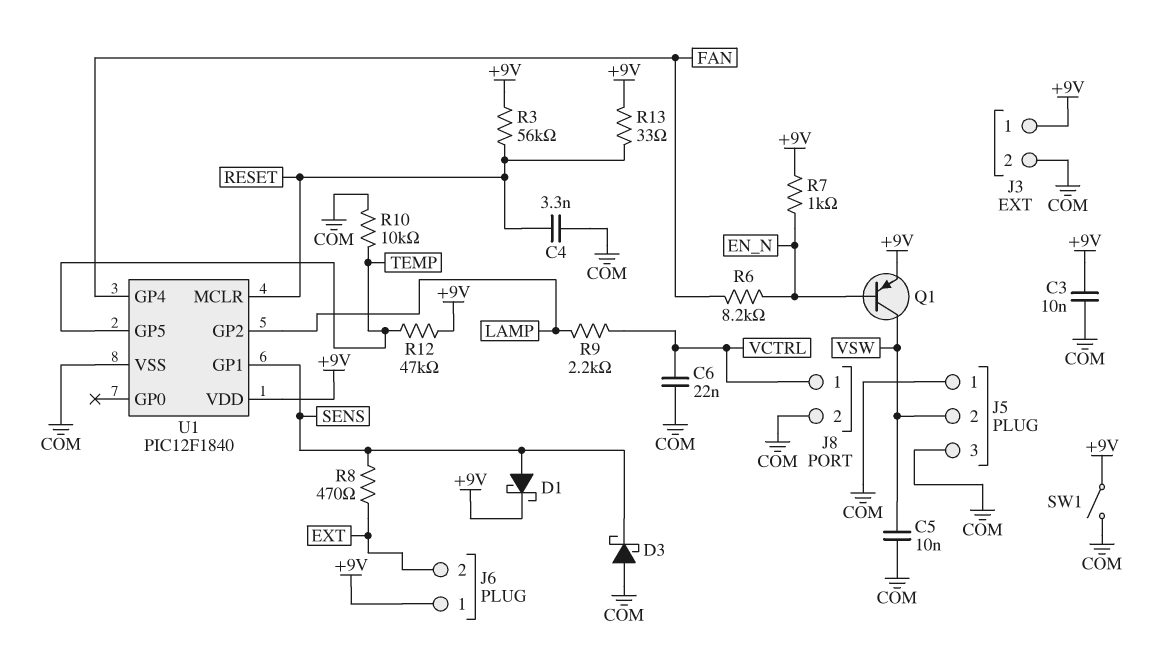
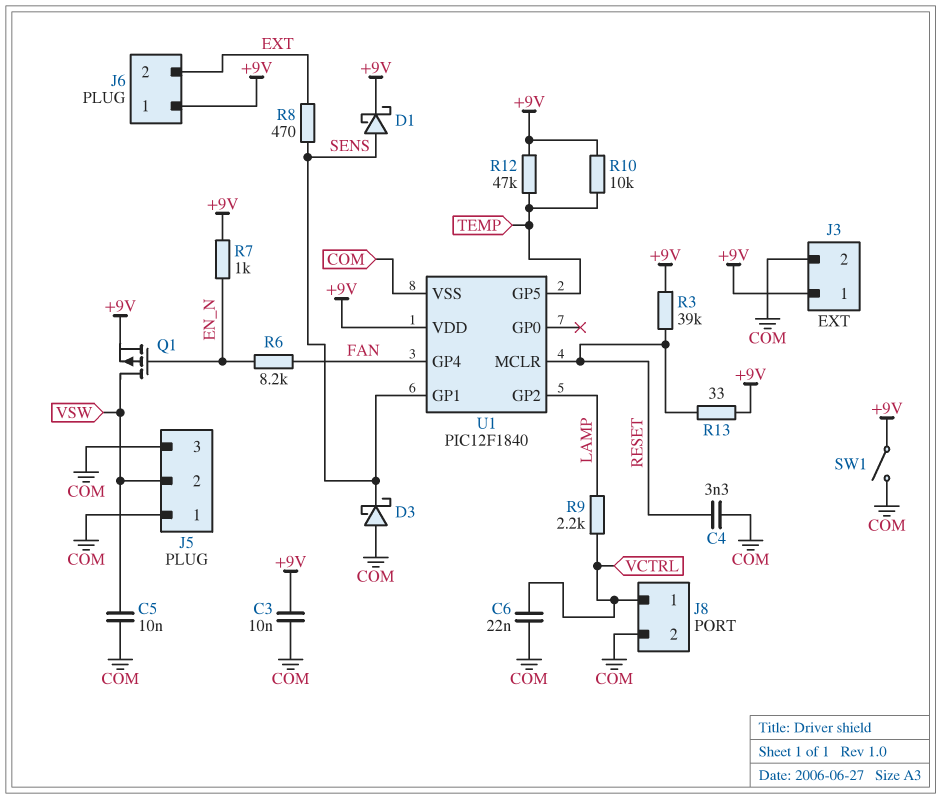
Q1: PNP (B EN_N, C VSW, E +9V) -> PMOS (G EN_N, D VSW, S +9V)
R3: 56k (+9V, RESET) -> 39k (+9V, RESET)
R10: 10k (COM, TEMP) -> 10k (+9V, TEMP)

